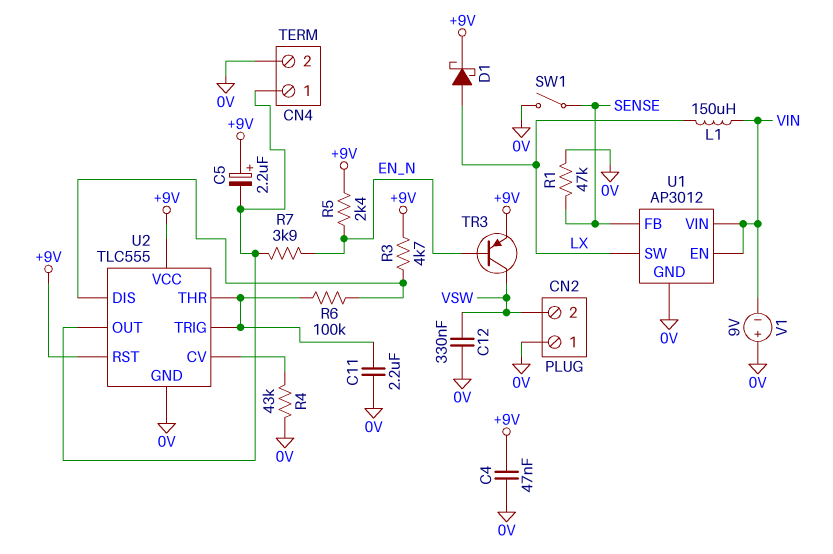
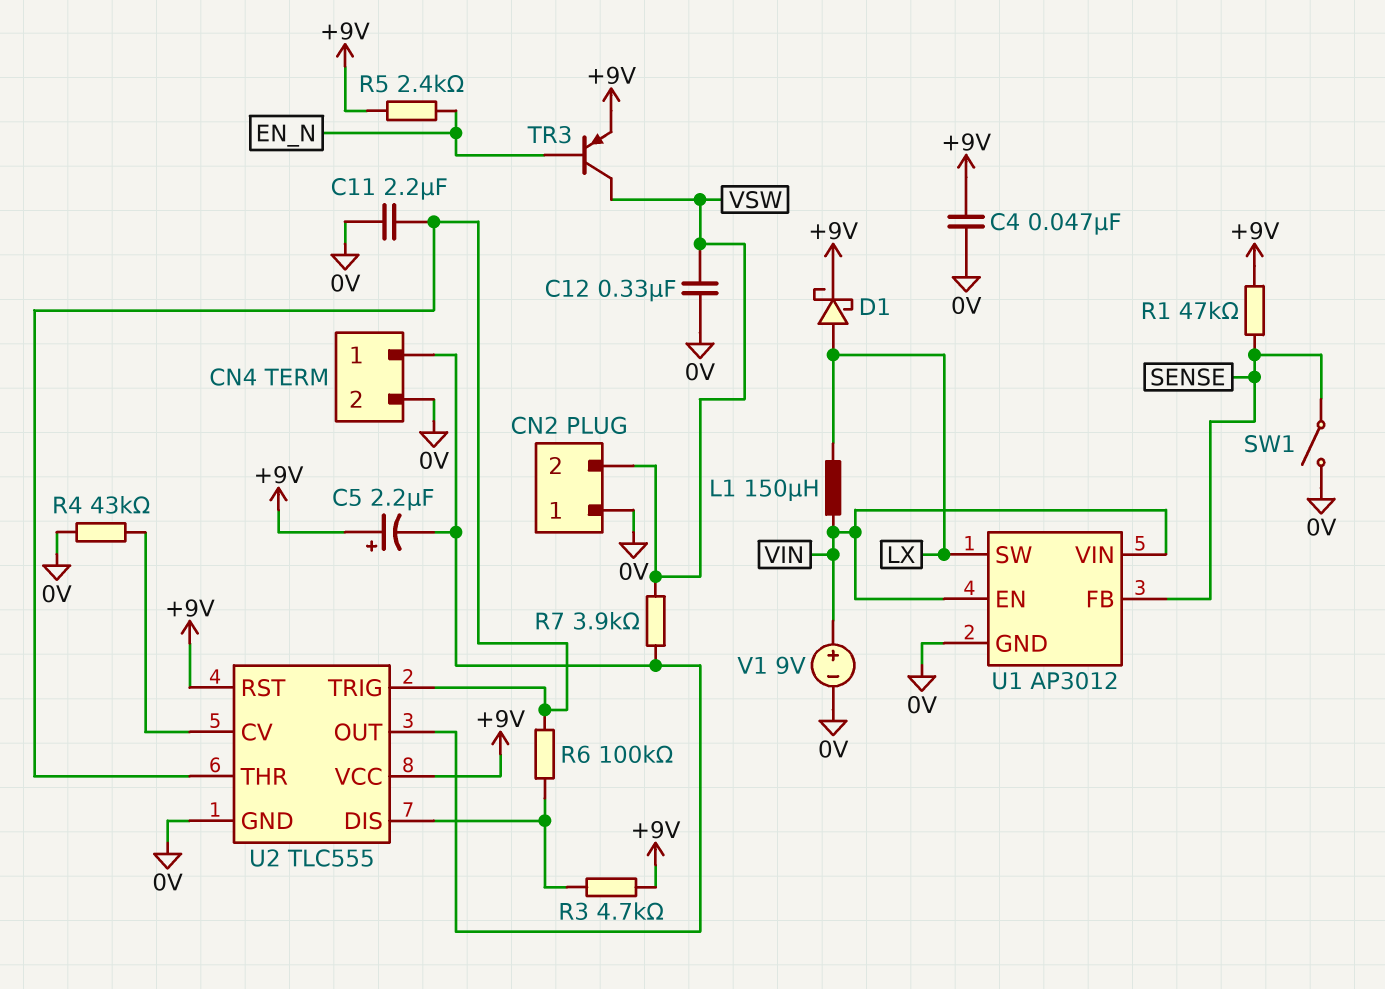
R1: 47k (0V, SENSE) -> 47k (+9V, SENSE)
R7: 3.9k (CN4/1, EN_N) -> 3.9k (CN4/1, VSW)
V1: 9V (plus 0V, minus VIN) -> 9V (plus VIN, minus 0V)

